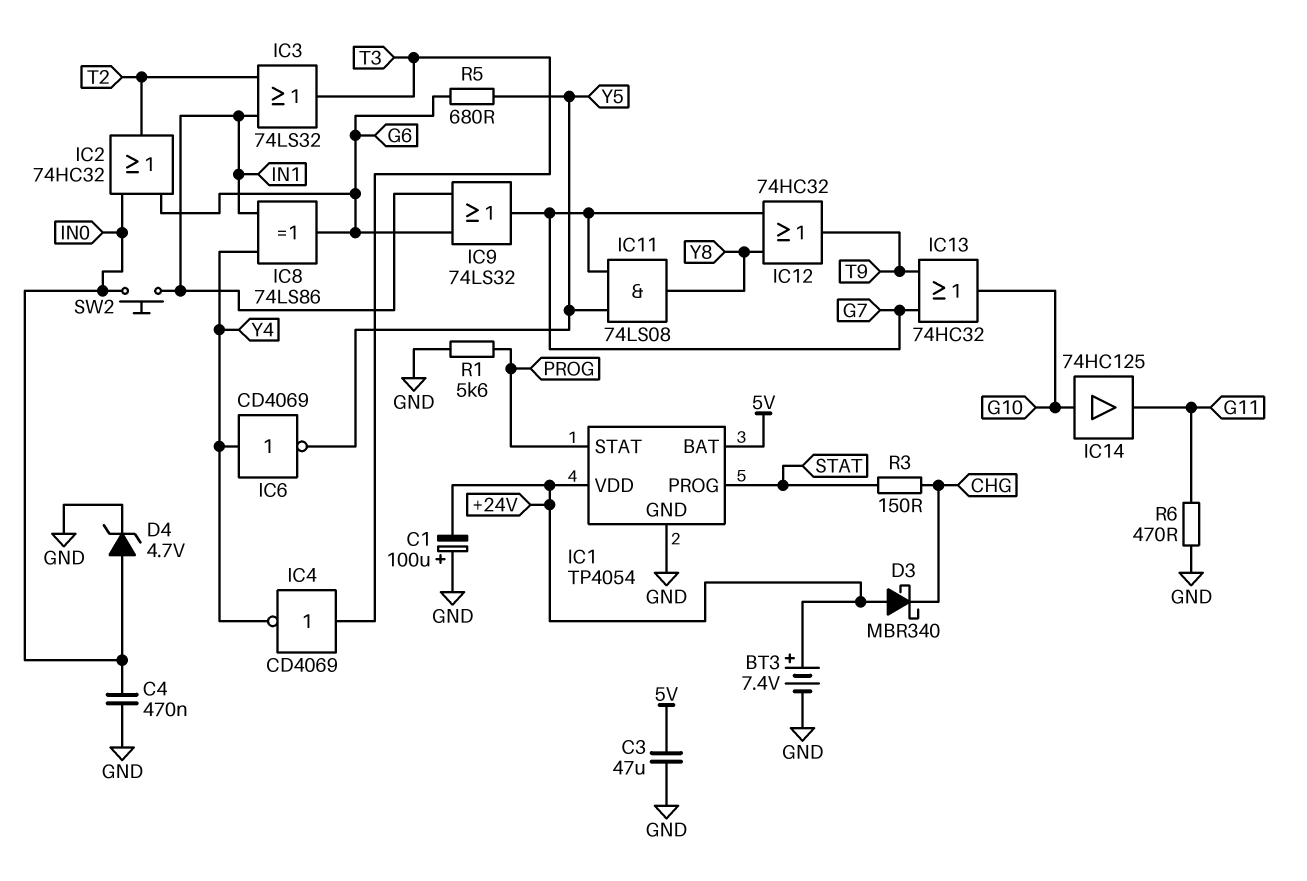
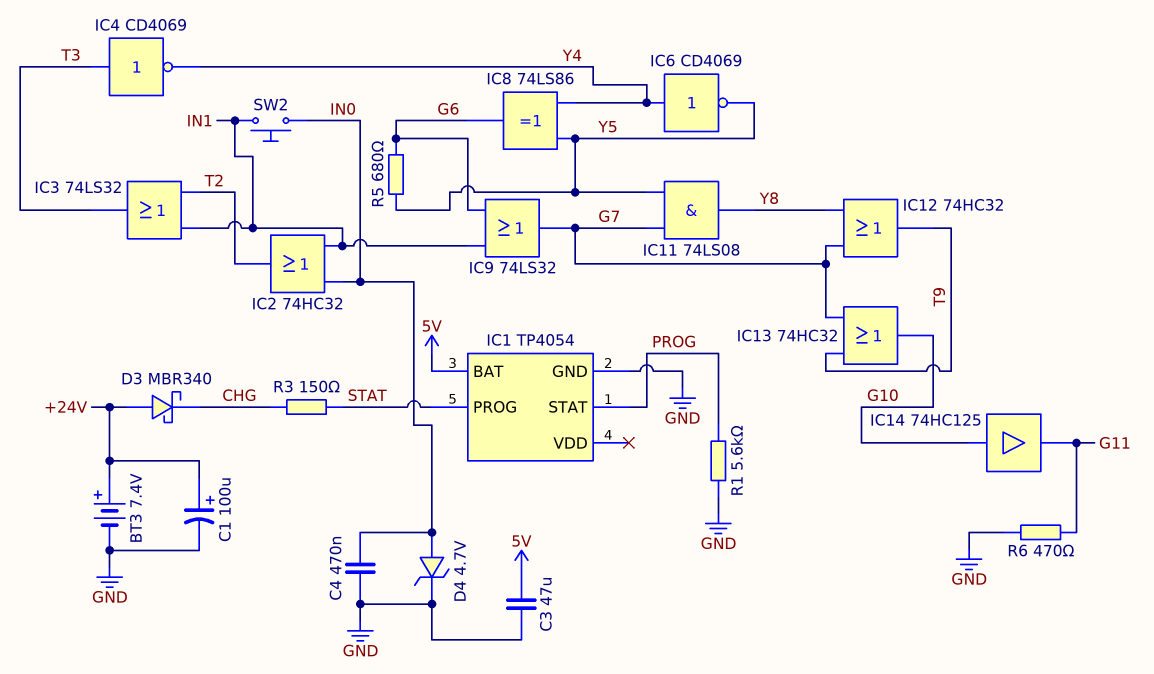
C1: 100uF (plus GND, minus +24V) -> 100uF (plus +24V, minus GND)
IC1 pin VDD: +24V -> none
IC2: OR 74HC32 (in G6, in IN0, out T2) -> OR 74HC32 (in IN0, in IN1, out T2)
IC8: XOR 74LS86 (in IN1, in Y4, out G6) -> XOR 74LS86 (in Y4, in Y5, out G6)

